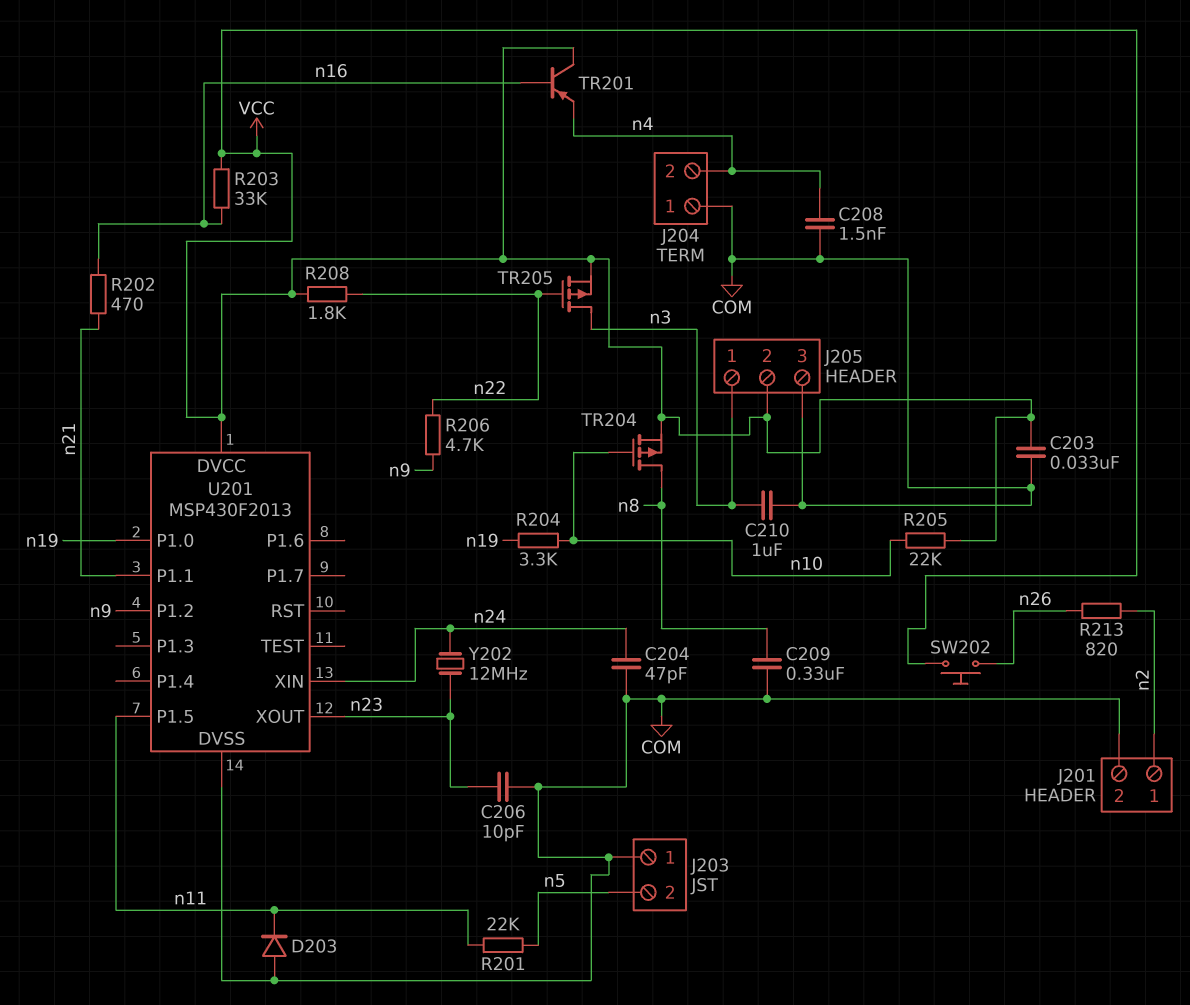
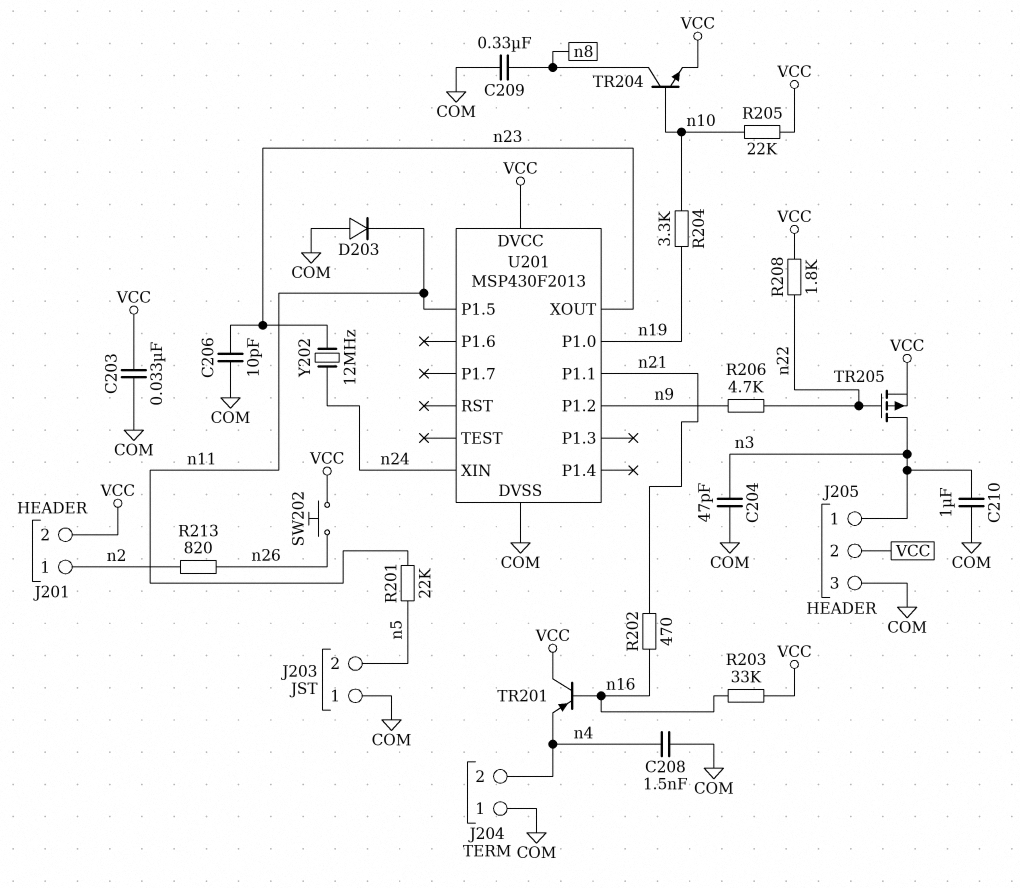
C204: 47pF (COM, n24) -> 47pF (COM, n3)
J201 pin 2: COM -> VCC
TR204: PMOS (G n10, D n8, S VCC) -> NPN (B n10, C n8, E VCC)

